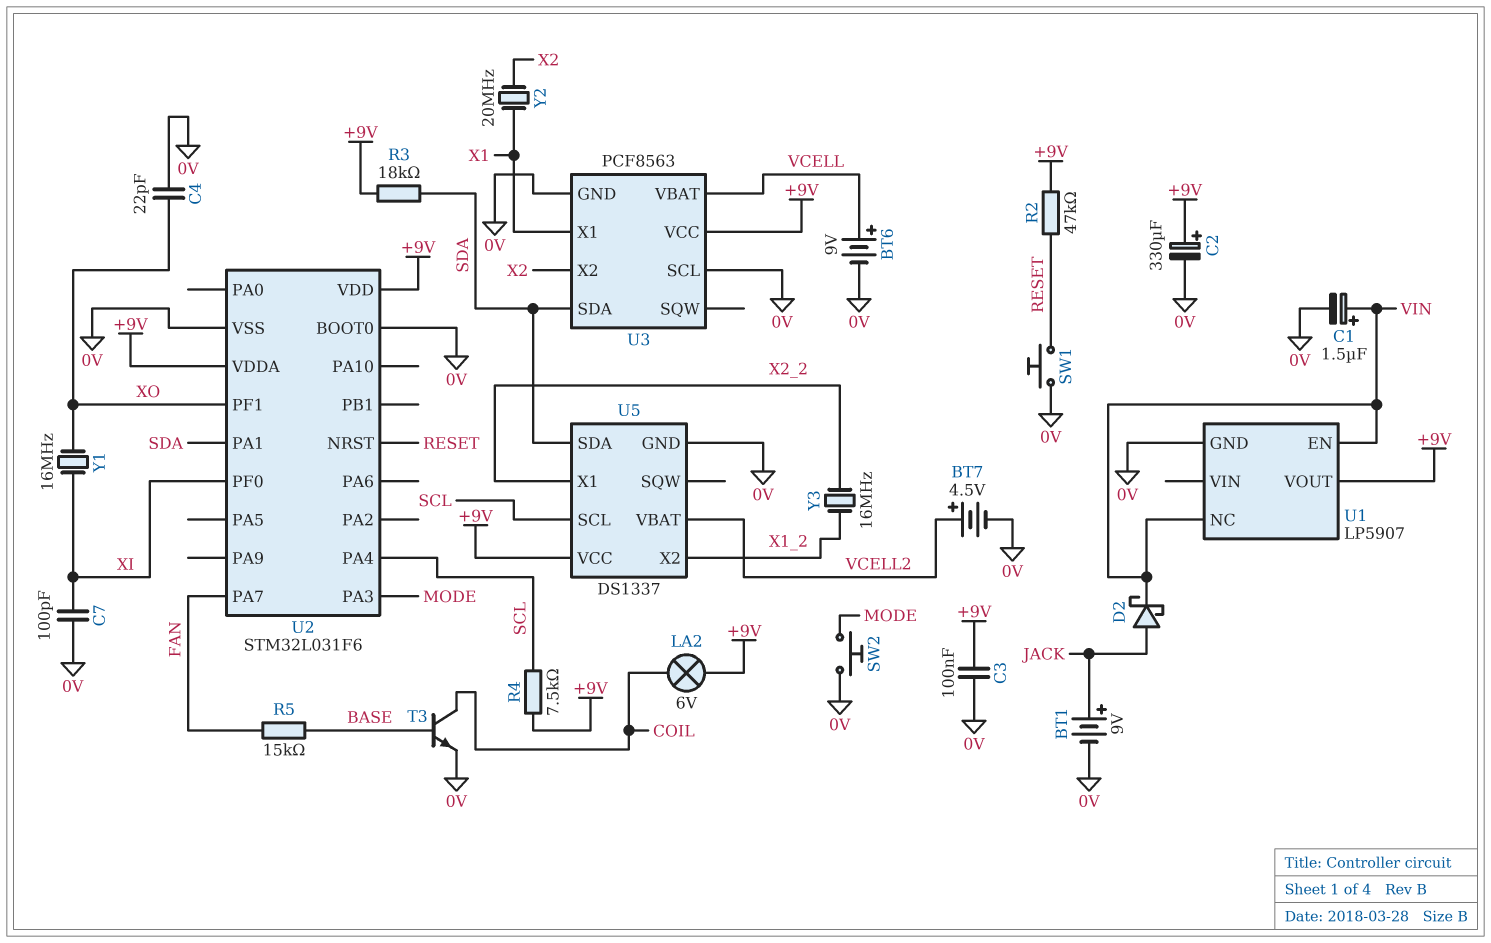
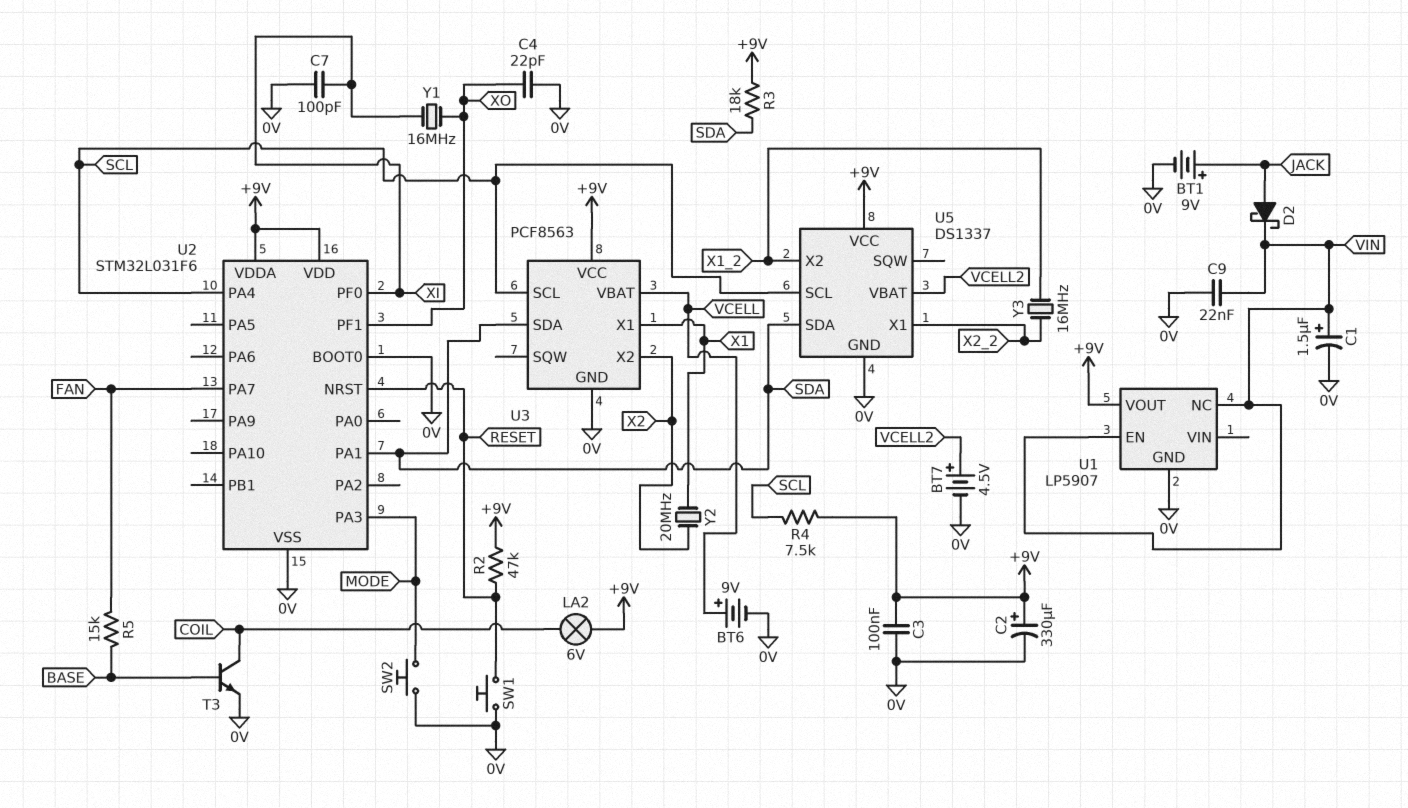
C9: none -> 22nF (0V, VIN)
U3 pin SCL: 0V -> SCL

